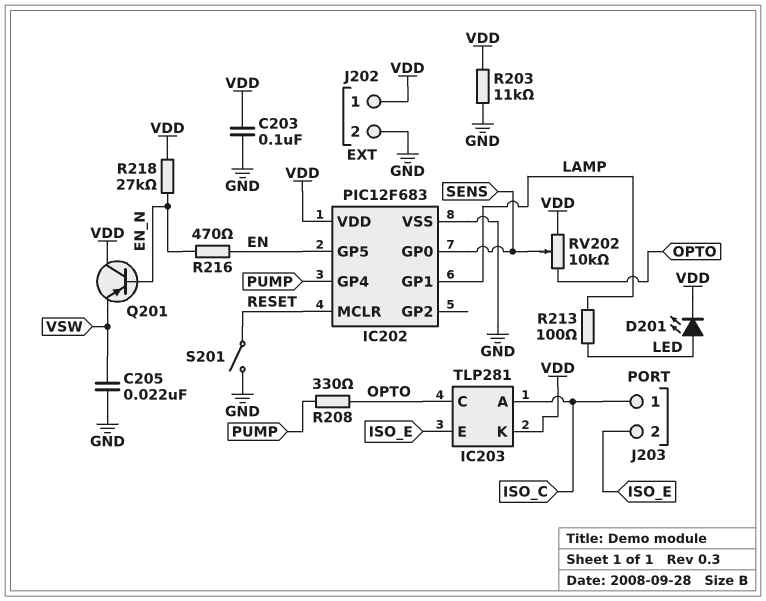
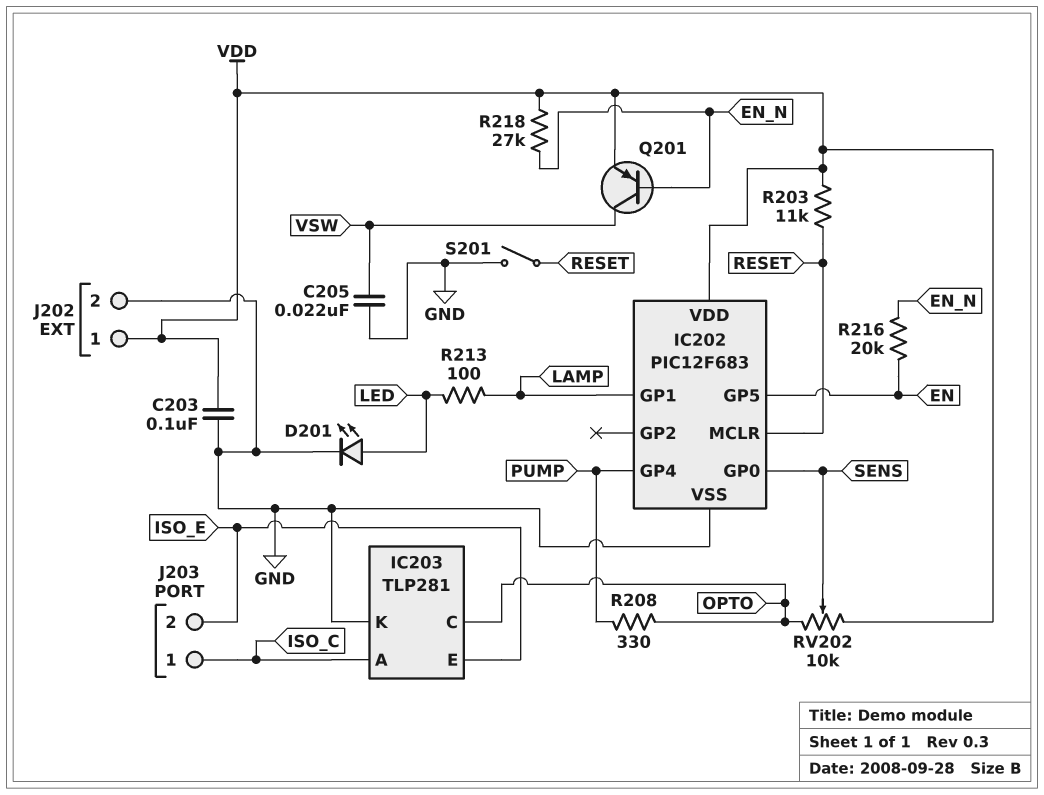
D201: LED (A LED, K VDD) -> LED (A LED, K GND)
IC203 pin K: VDD -> GND
Q201: PNP (B EN_N, C VDD, E VSW) -> PNP (B EN_N, C VSW, E VDD)
R203: 11k (GND, VDD) -> 11k (RESET, VDD)
R216: 470 (EN, EN_N) -> 20k (EN, EN_N)

